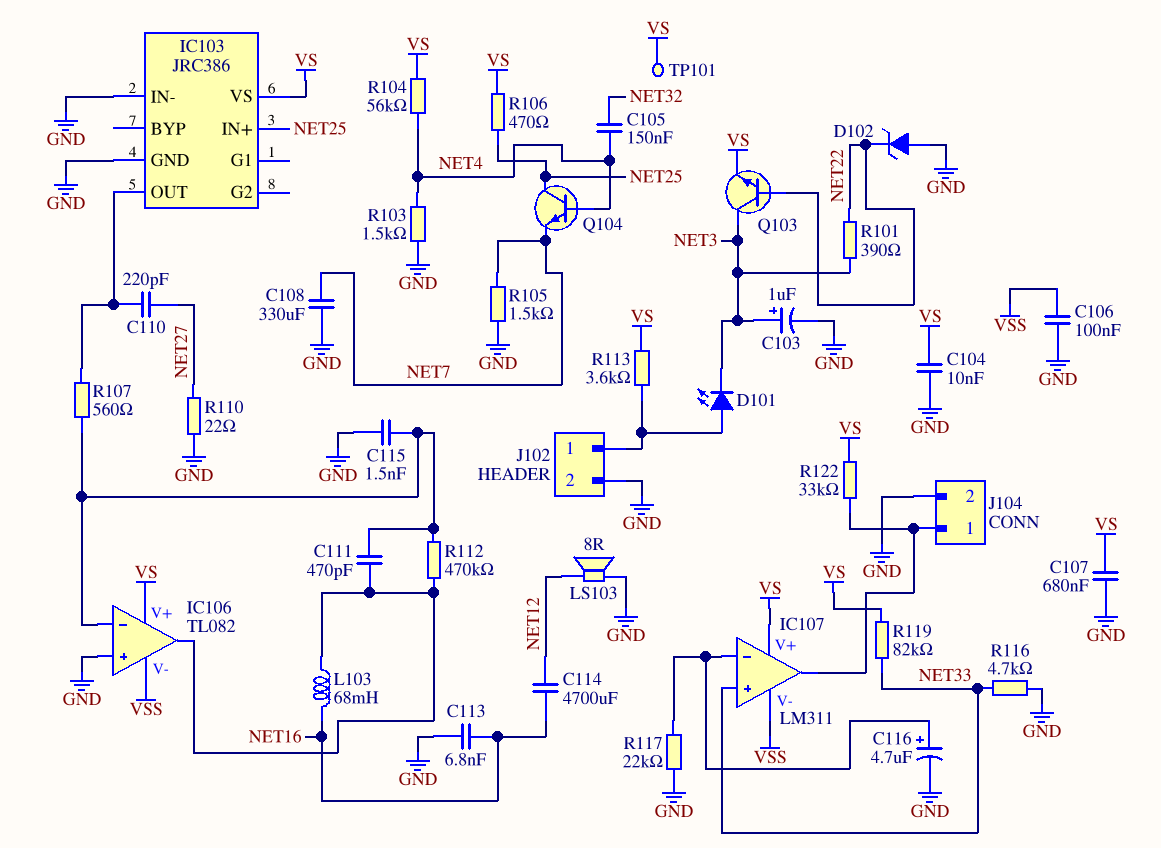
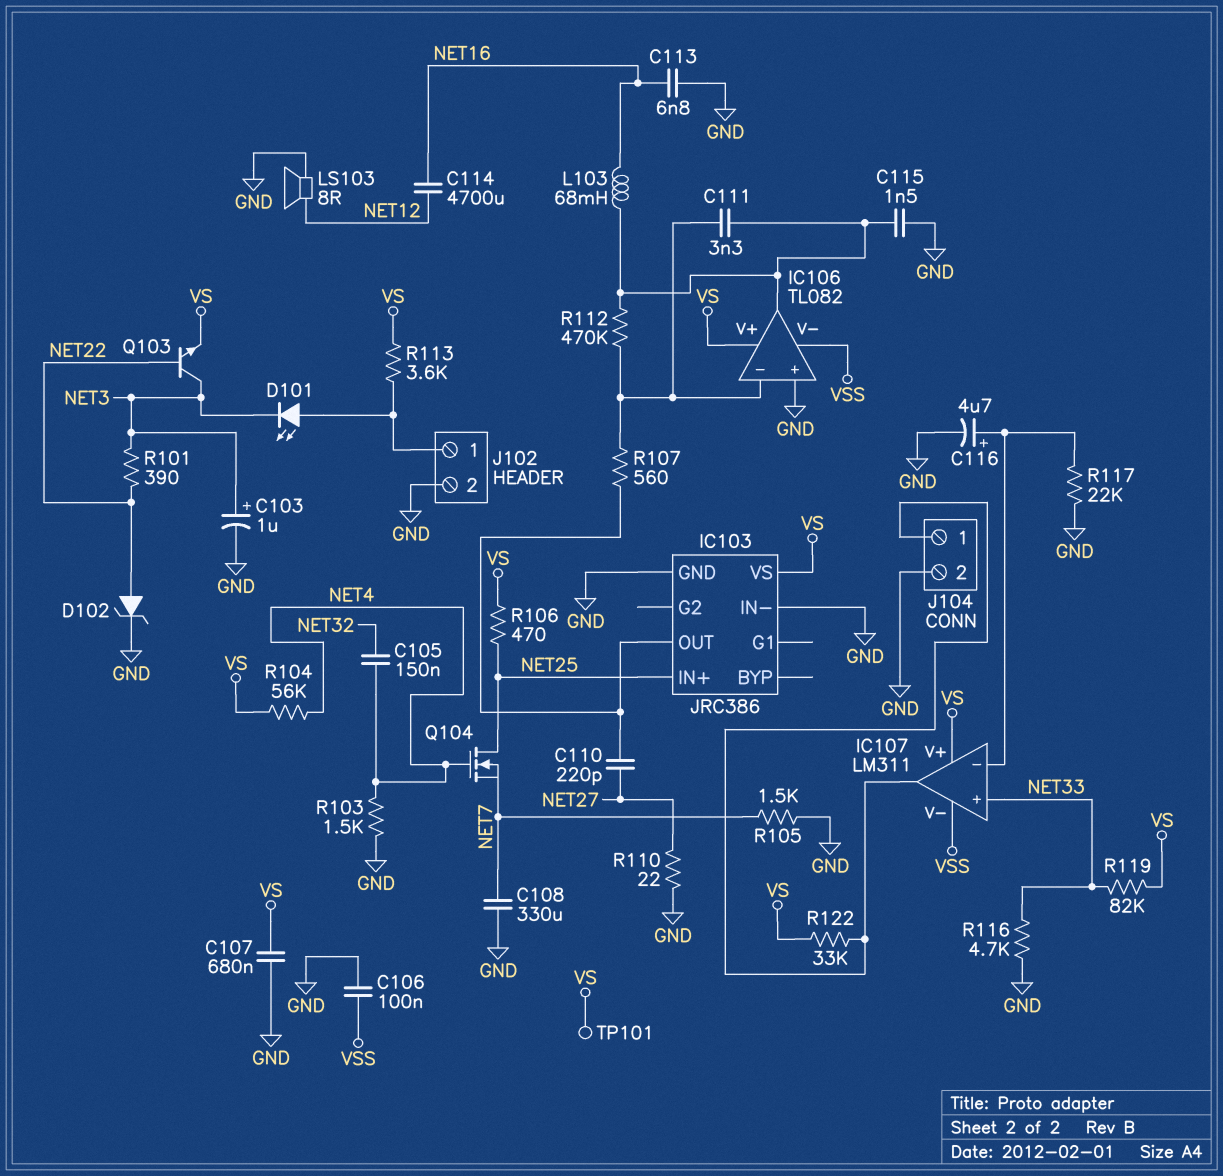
C104: 10nF (GND, VS) -> none
C111: 470pF (IC106/in-, IC106/out) -> 3.3nF (IC106/in-, IC106/out)
C115: 1.5nF (GND, IC106/in-) -> 1.5nF (GND, IC106/out)
D102: zener (A GND, K NET22) -> zener (A NET22, K GND)
Q104: NPN (B NET4, C NET25, E NET7) -> NMOS (G NET4, D NET25, S NET7)

